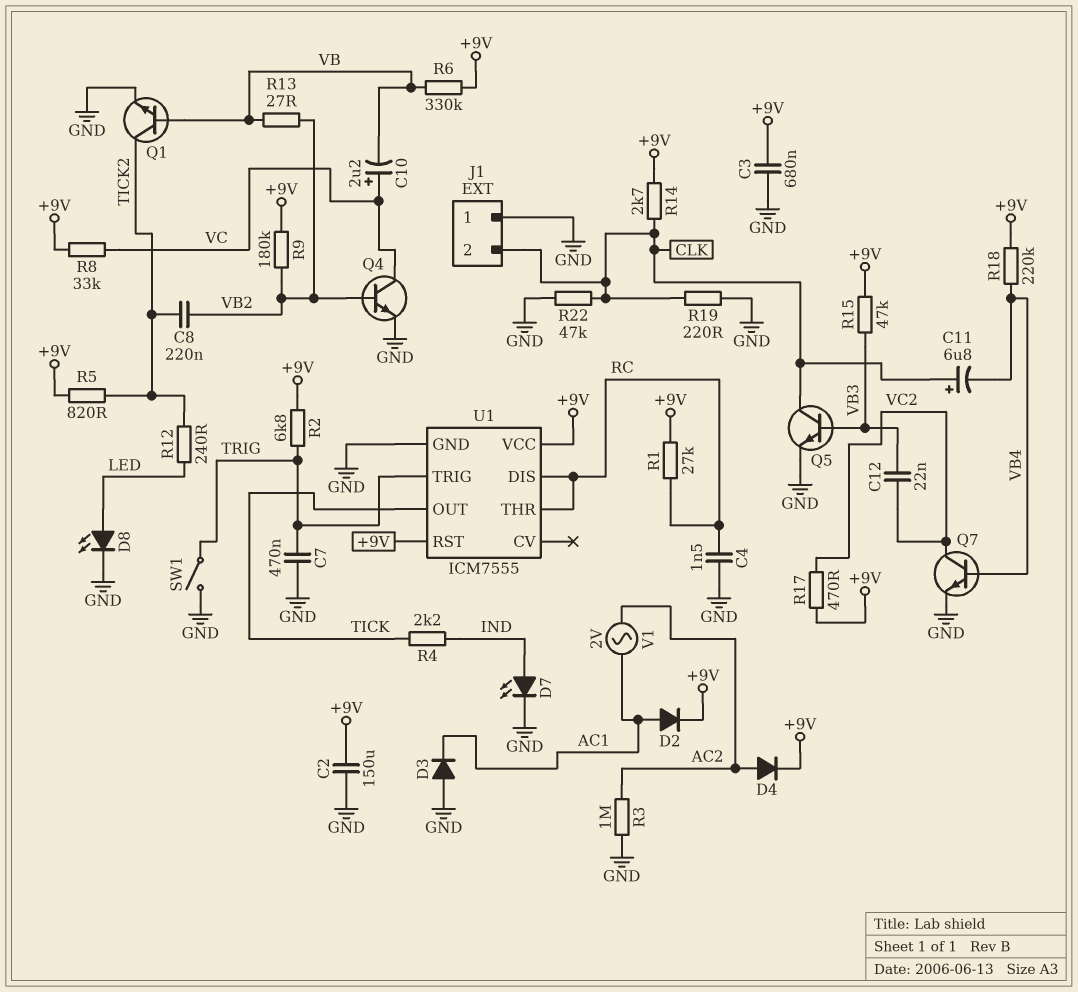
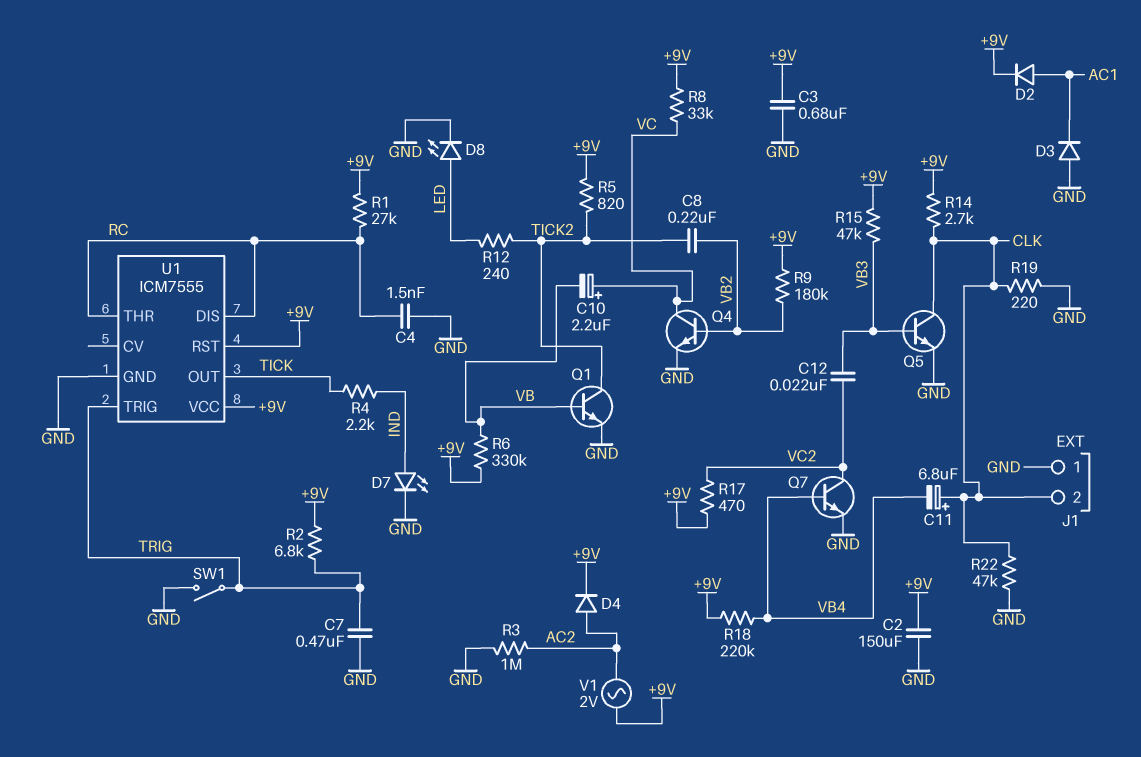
R13: 27 (VB, VB2) -> none
V1: AC 2V (AC1, AC2) -> AC 2V (+9V, AC2)

